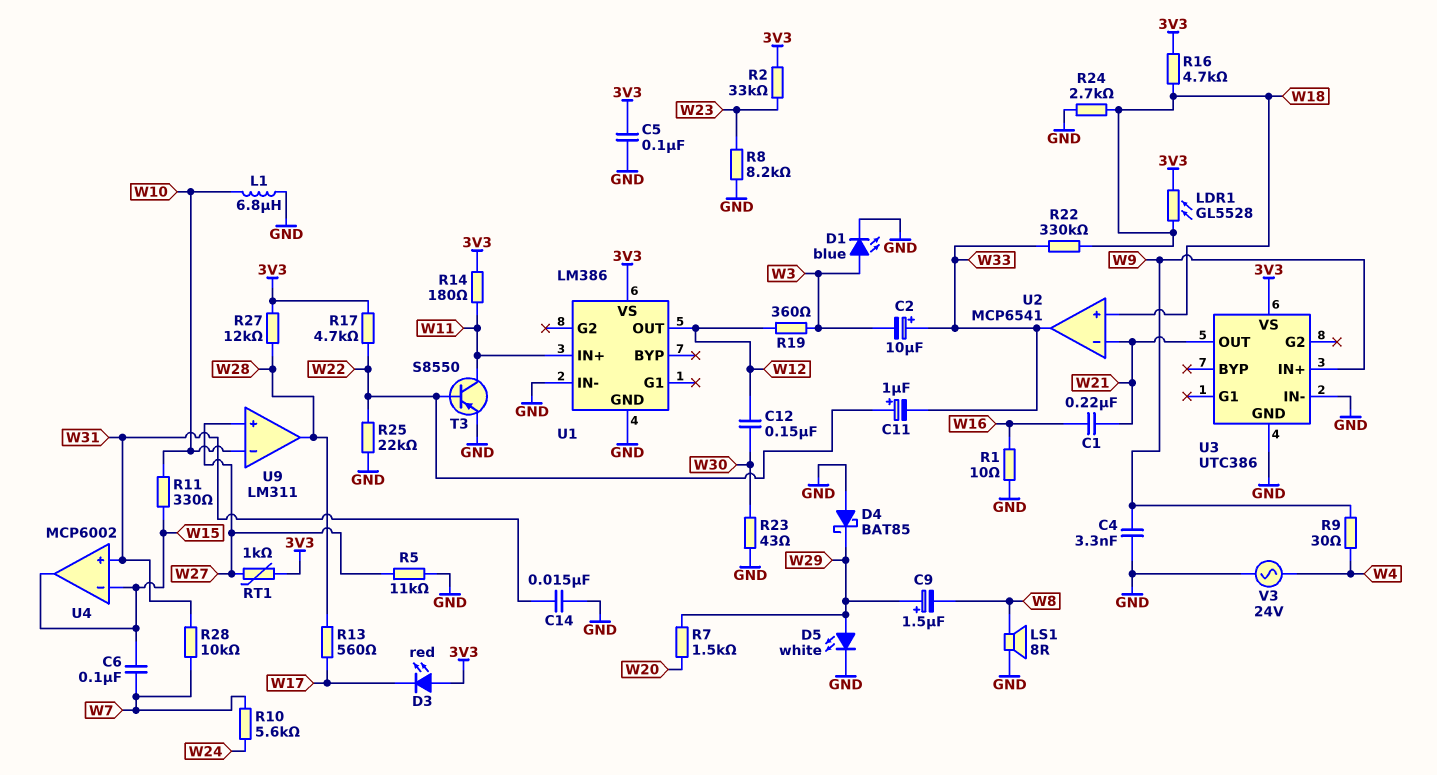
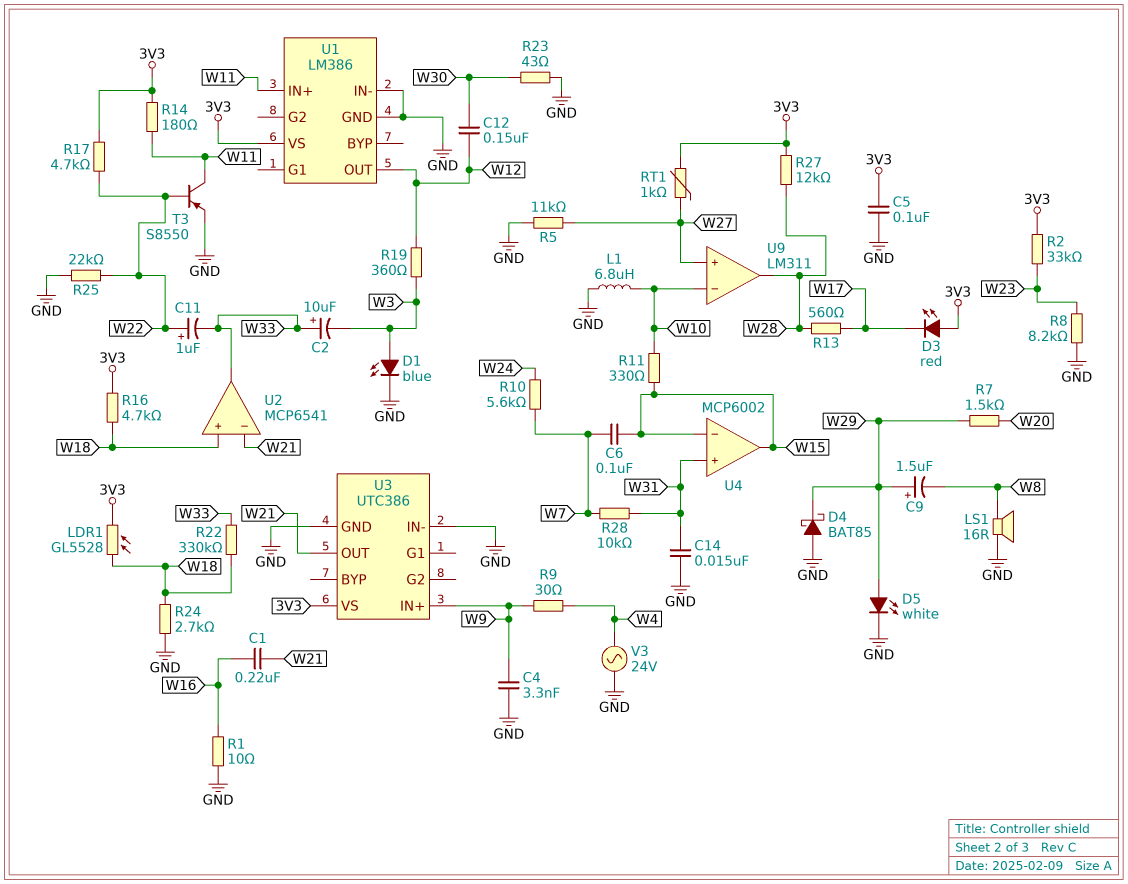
LS1: speaker 8R (GND, W8) -> speaker 16R (GND, W8)

